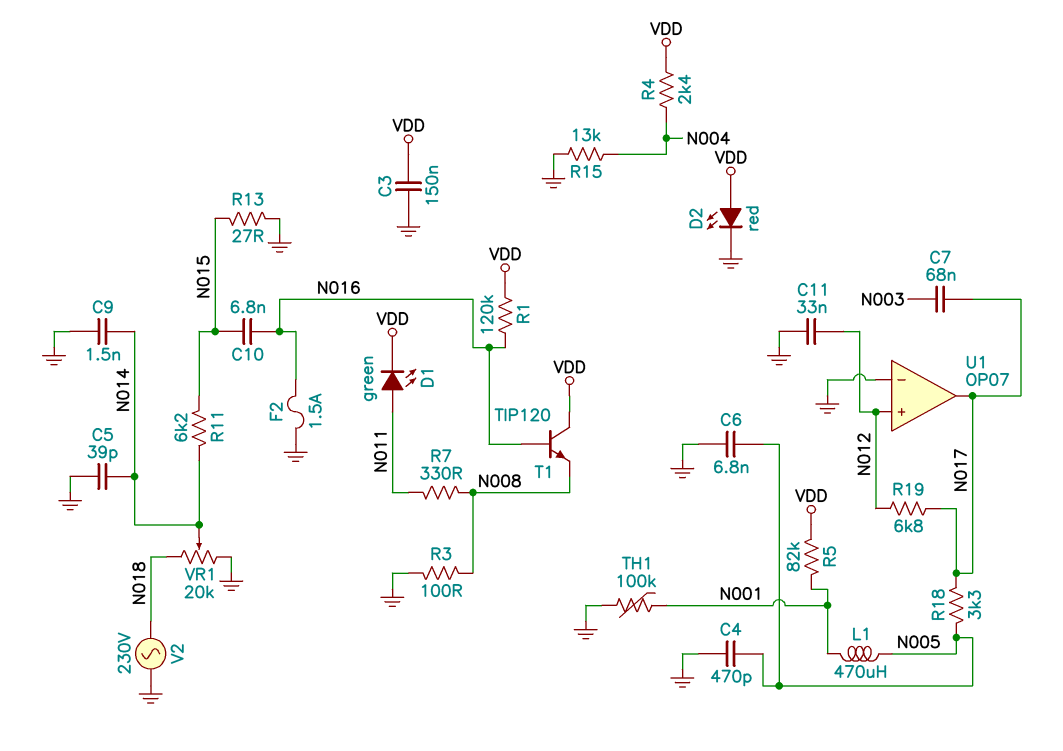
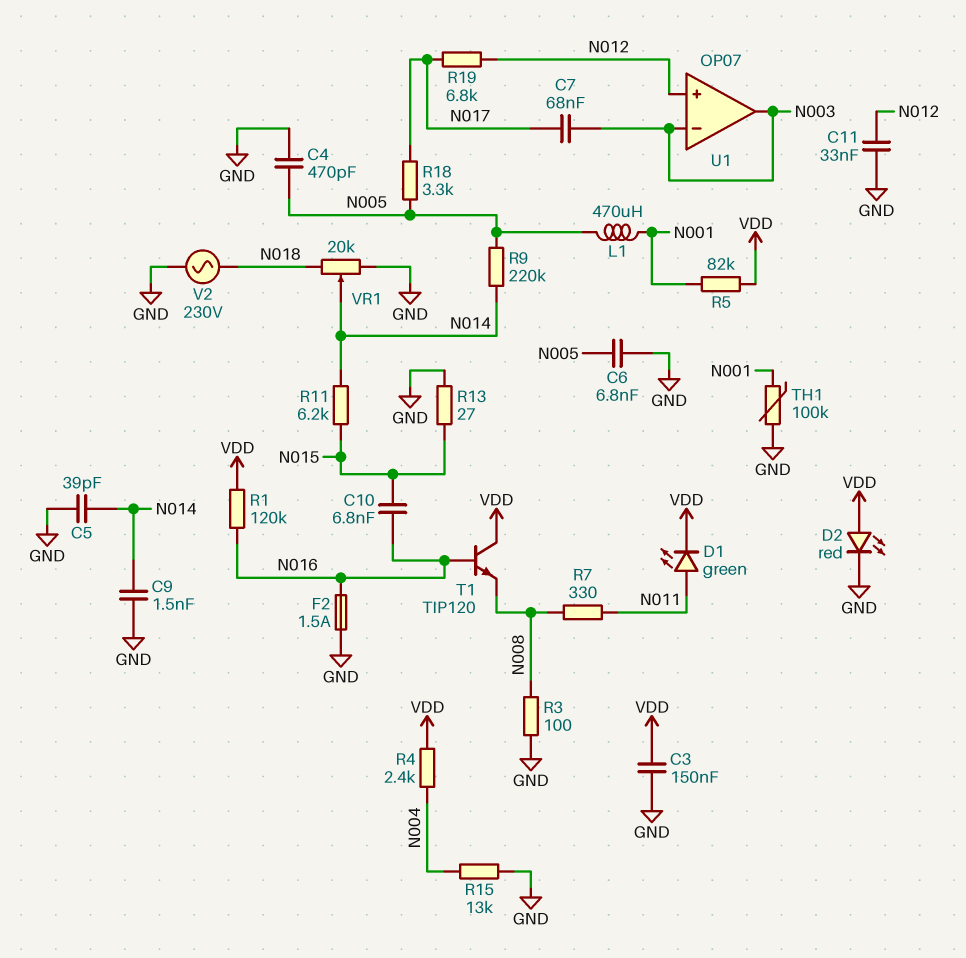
R9: none -> 220k (N005, N014)
U1 pin in-: GND -> N003
U1 pin out: N017 -> N003

